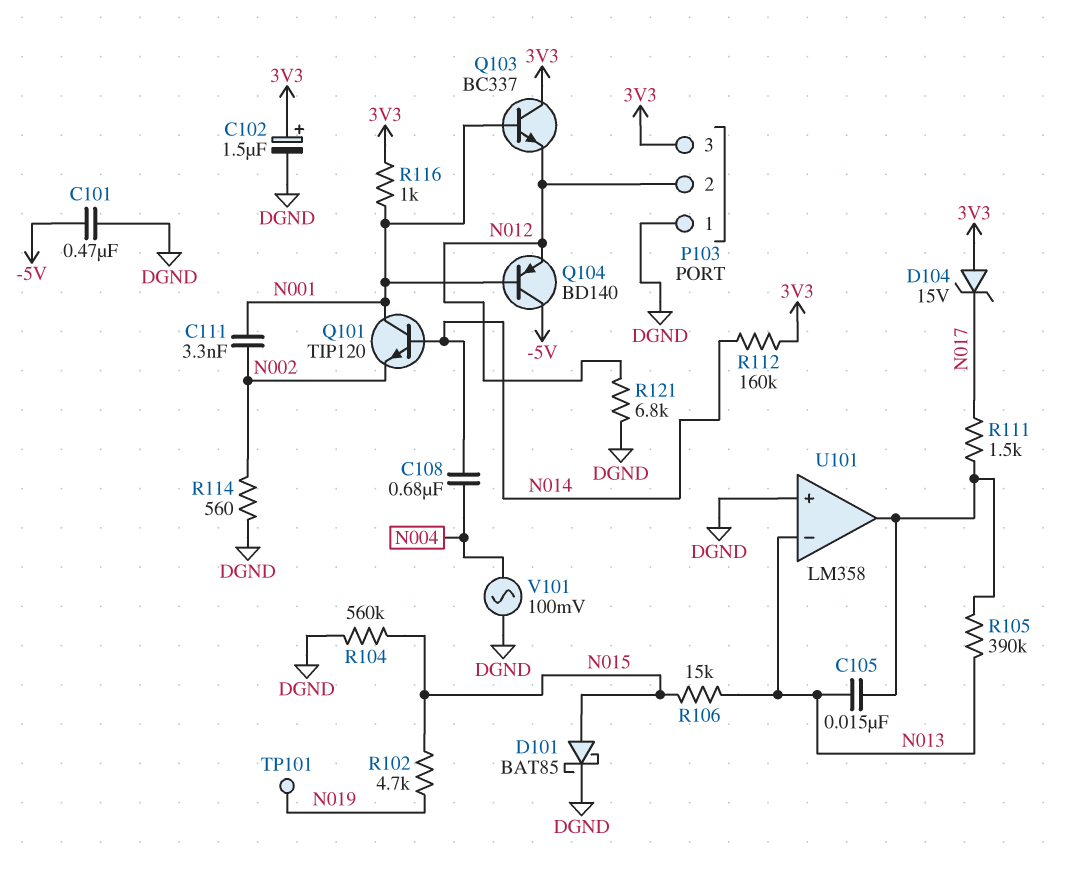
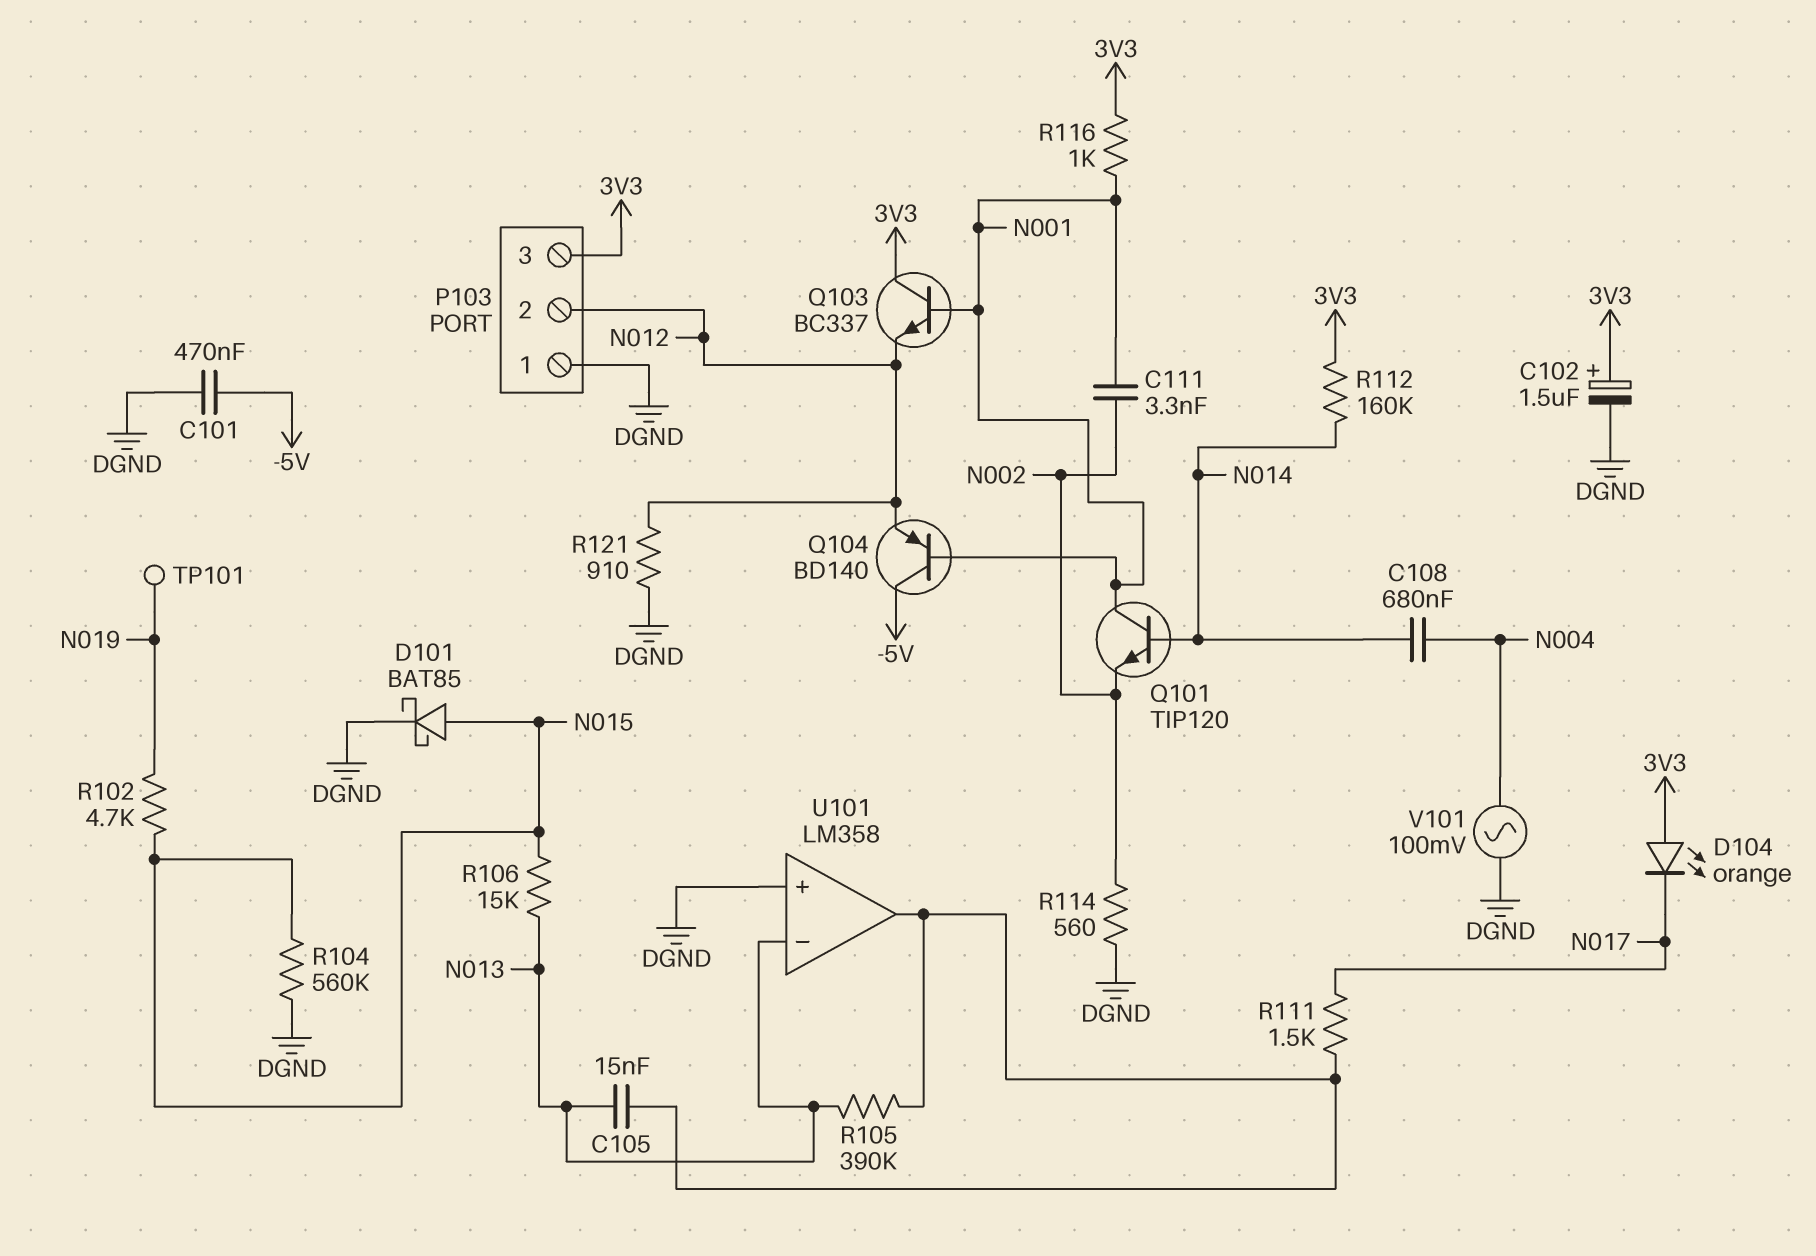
D104: zener 15V (A 3V3, K N017) -> LED orange (A 3V3, K N017)
R121: 6.8k (DGND, N012) -> 910 (DGND, N012)

